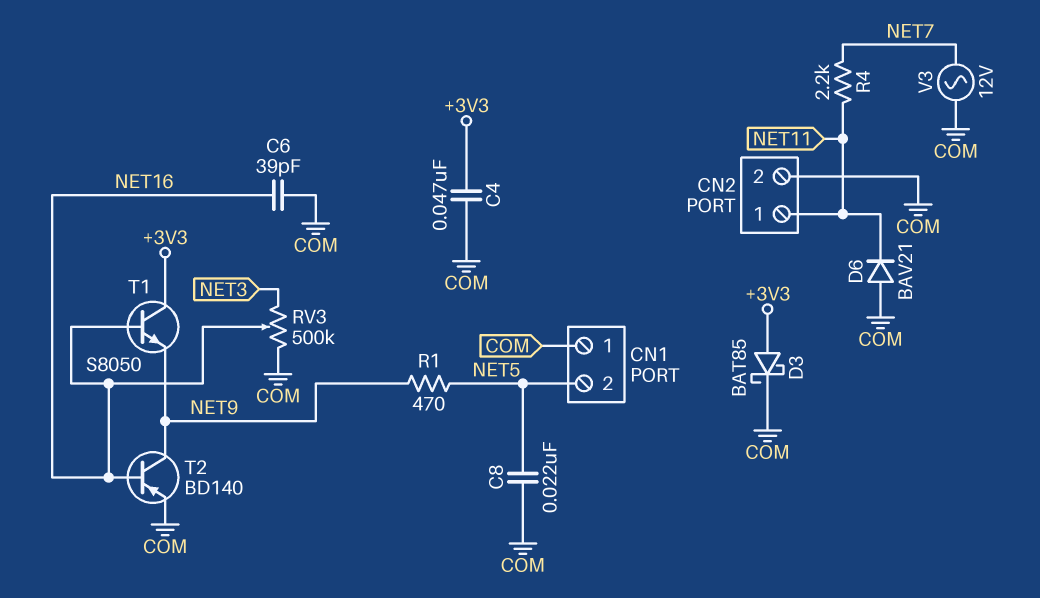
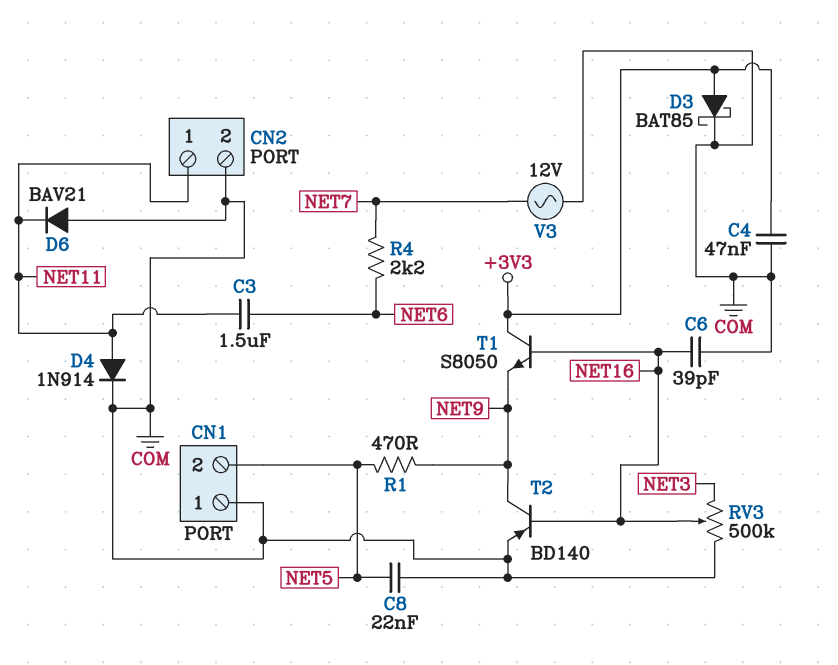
C3: none -> 1.5uF (NET6, NET11)
D4: none -> diode 1N914 (A NET11, K COM)
R4: 2.2k (NET7, NET11) -> 2.2k (NET6, NET7)

